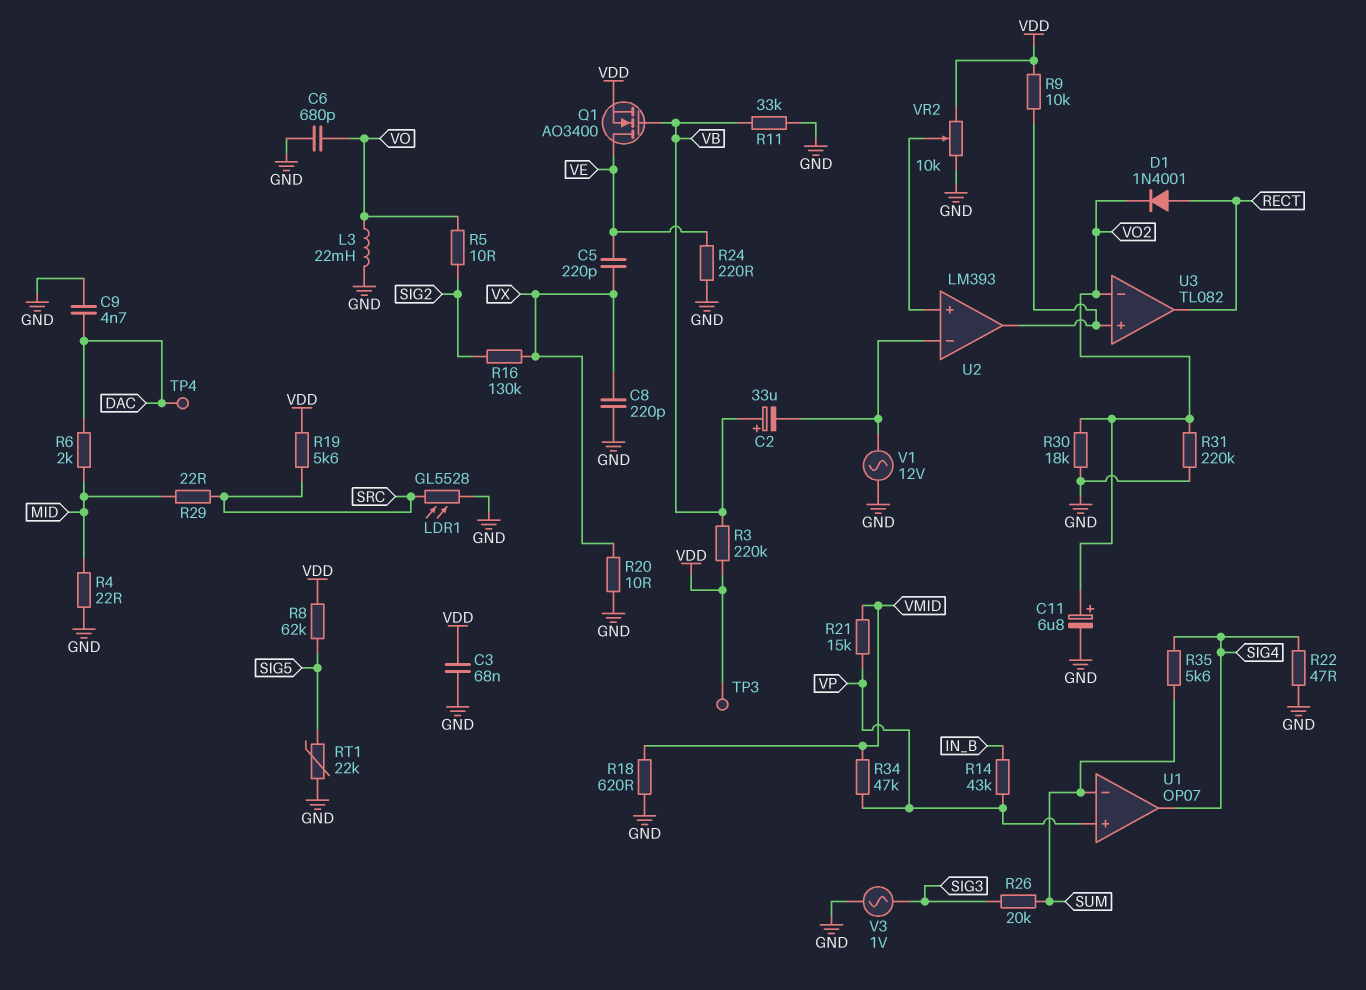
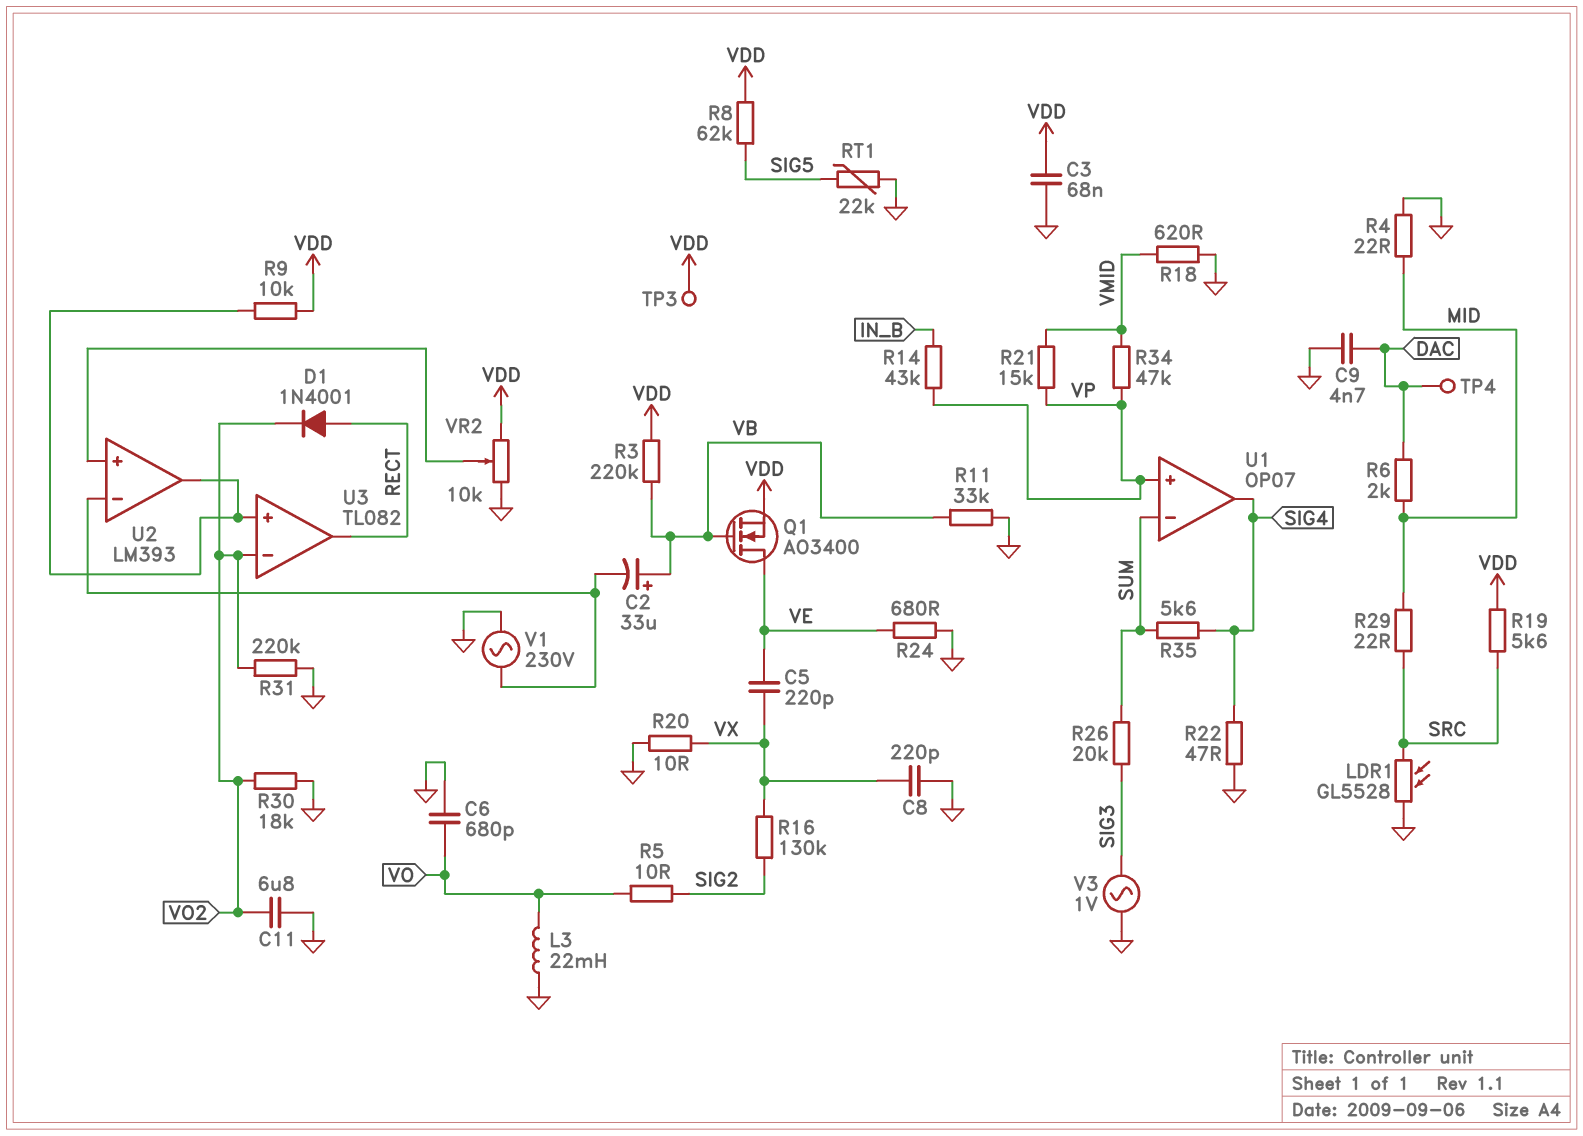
C11: 6.8uF (plus VO2, minus GND) -> 6.8uF (GND, VO2)
R24: 220 (GND, VE) -> 680 (GND, VE)
V1: AC 12V (GND, U2/in-) -> AC 230V (GND, U2/in-)

